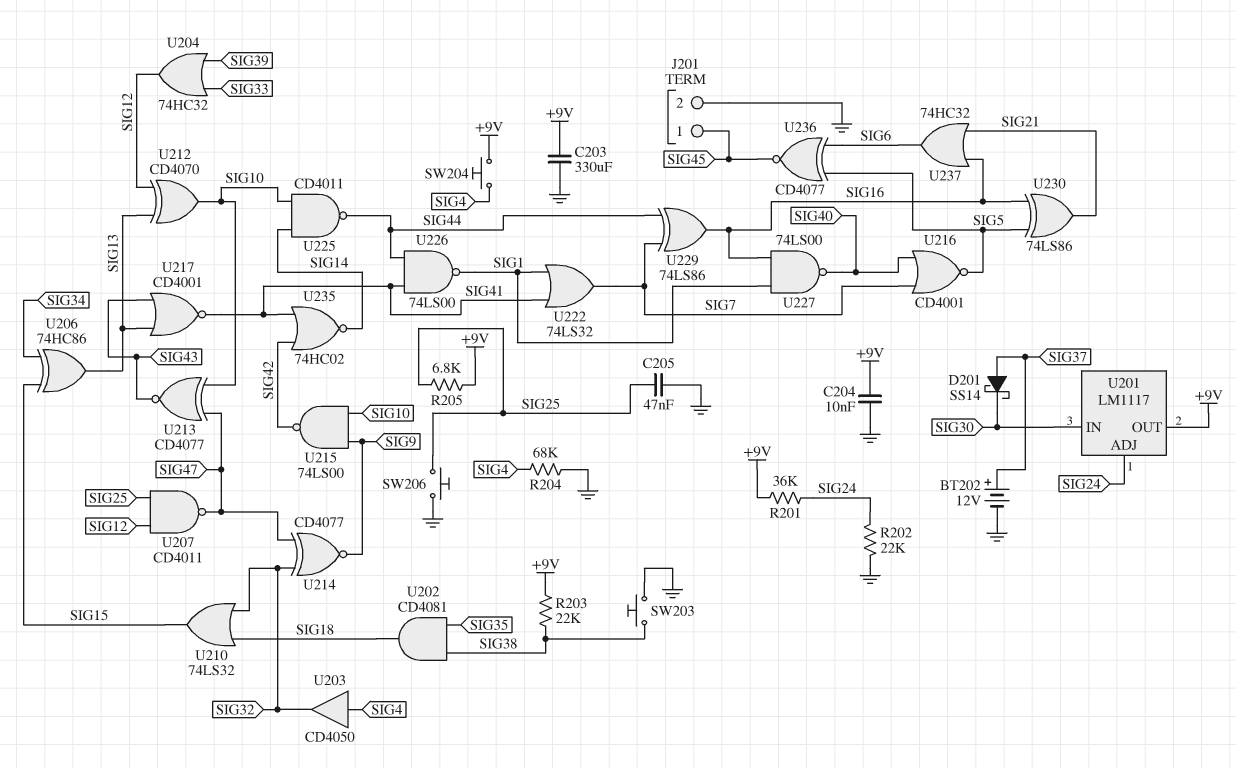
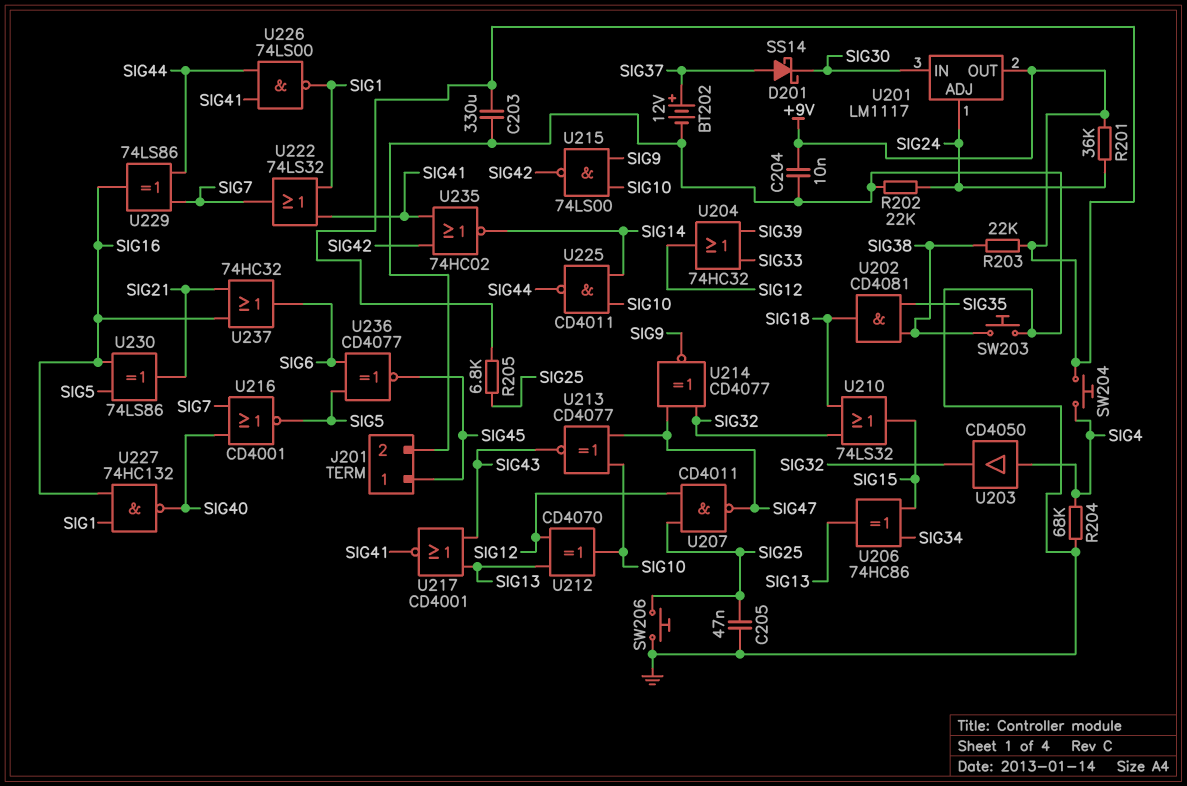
U227: NAND 74LS00 (in SIG1, in SIG16, out SIG40) -> NAND 74HC132 (in SIG1, in SIG16, out SIG40)

